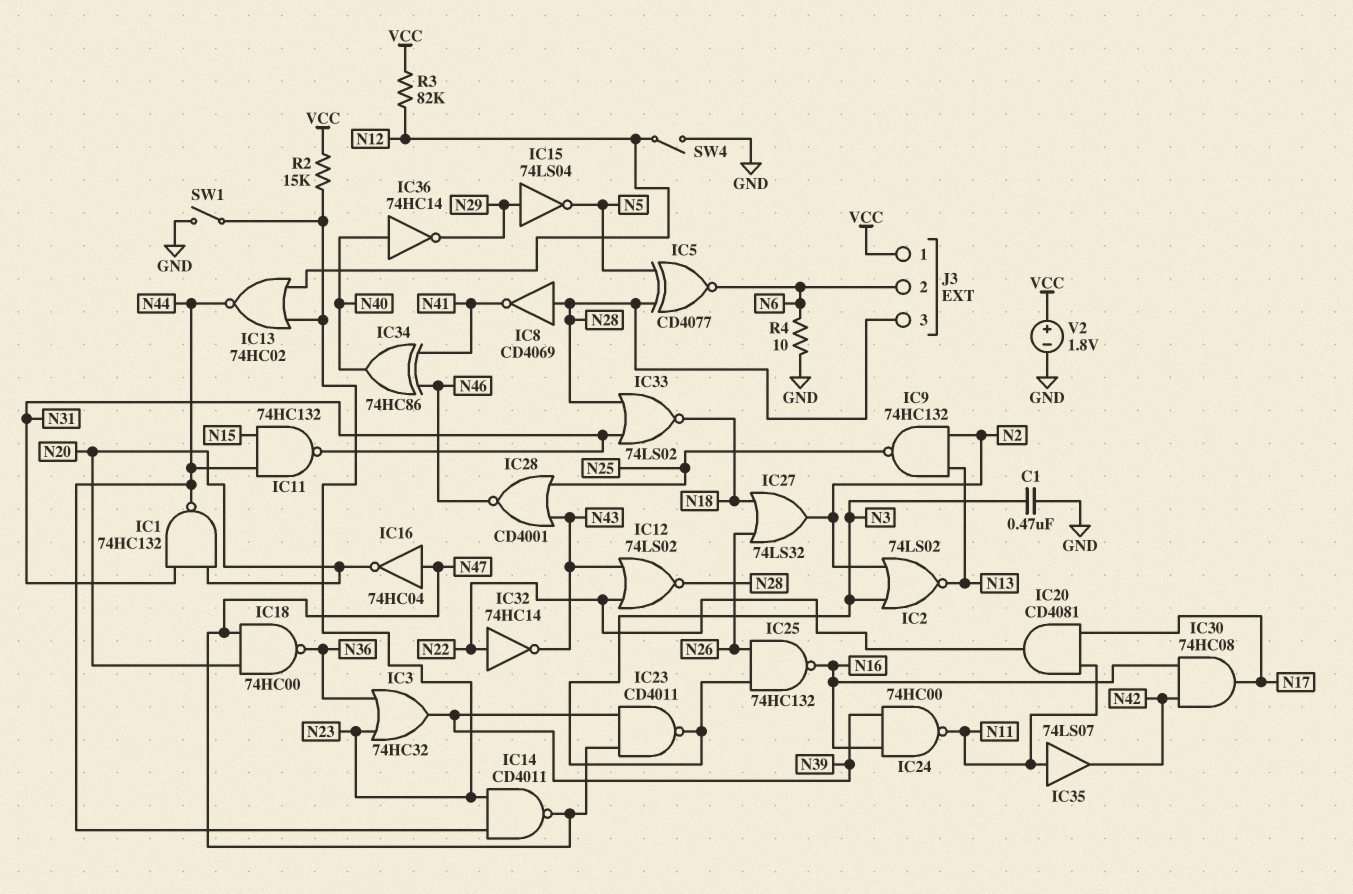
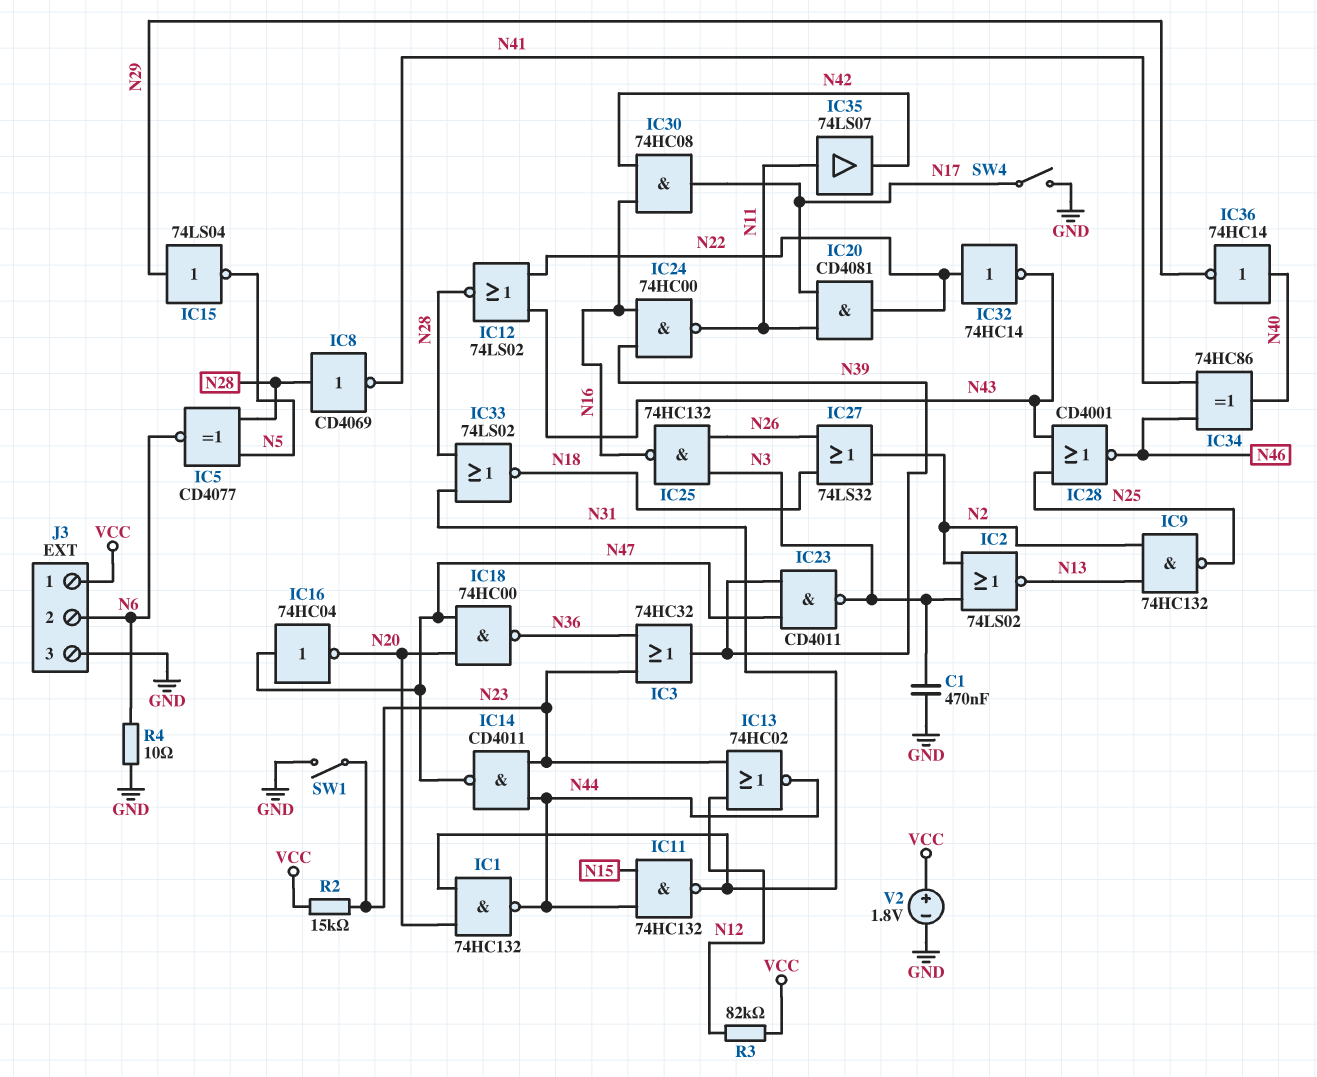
J3 pin 3: N28 -> GND
SW4: switch (GND, N12) -> switch (GND, N17)

